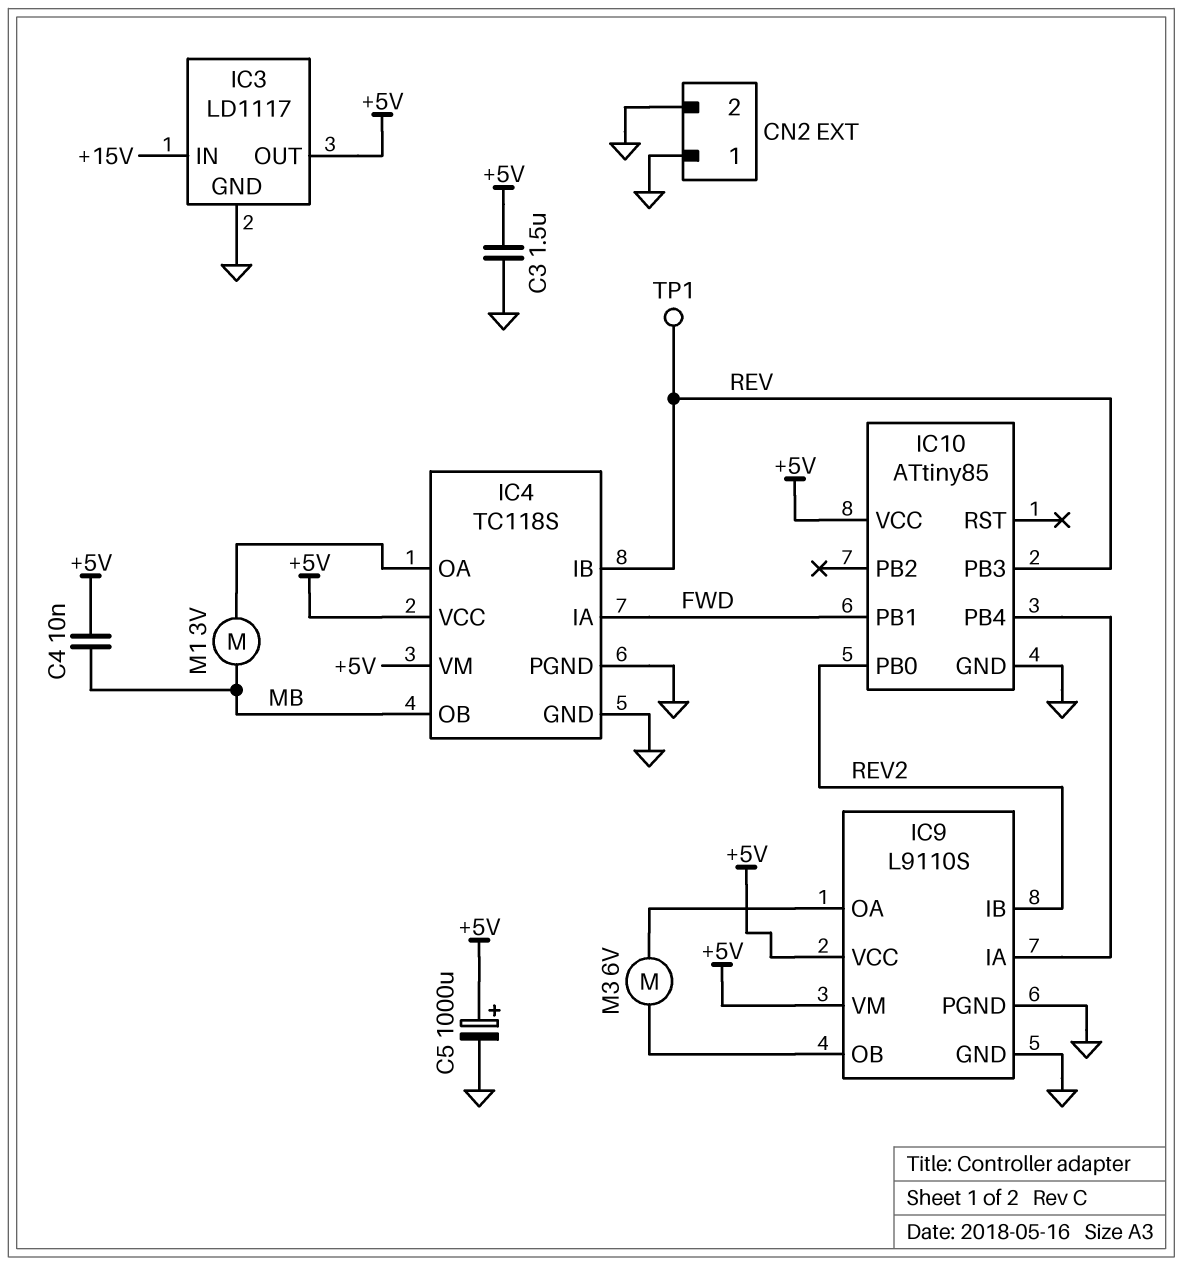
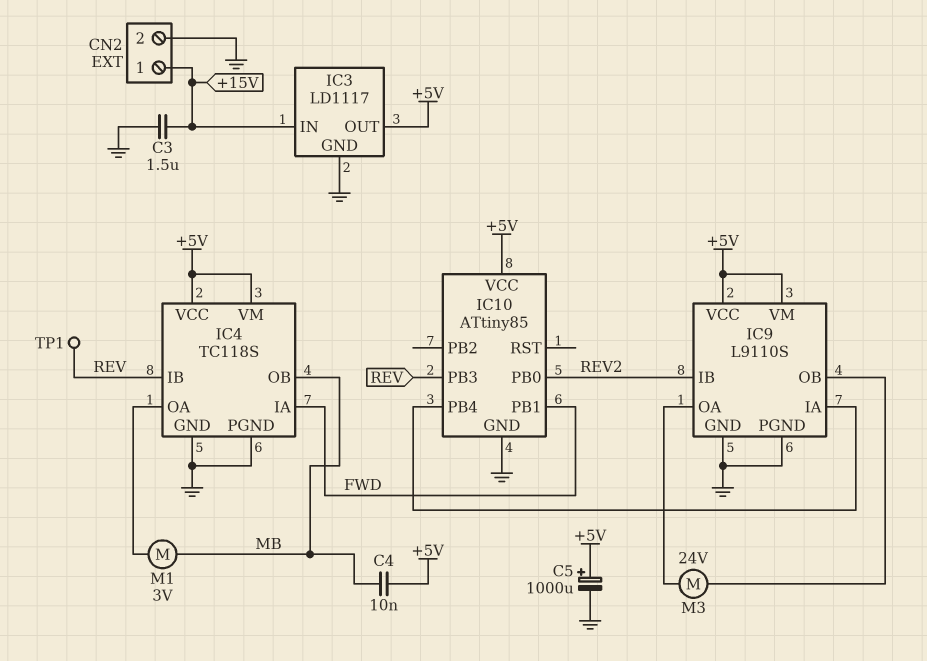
C3: 1.5uF (+5V, GND) -> 1.5uF (+15V, GND)
CN2 pin 1: GND -> +15V
M3: motor 6V (IC9/OA, IC9/OB) -> motor 24V (IC9/OA, IC9/OB)

